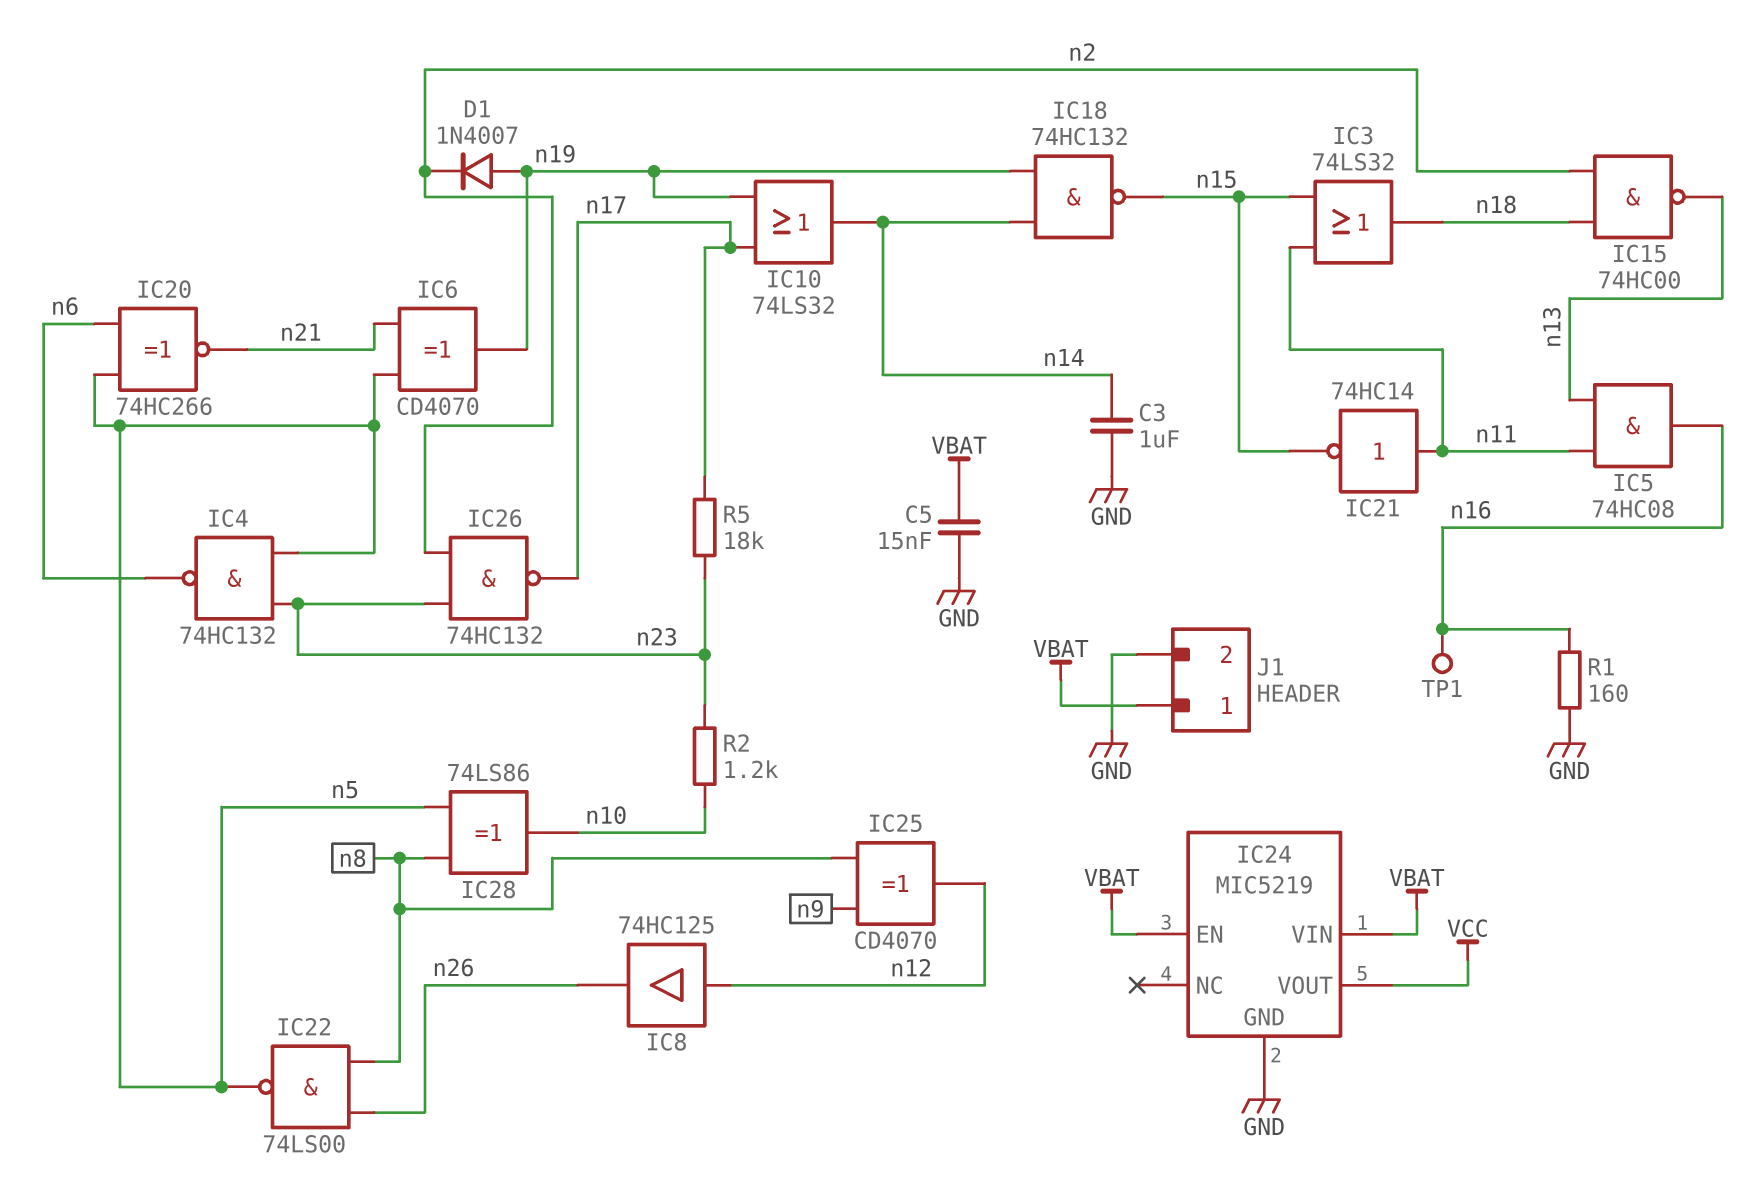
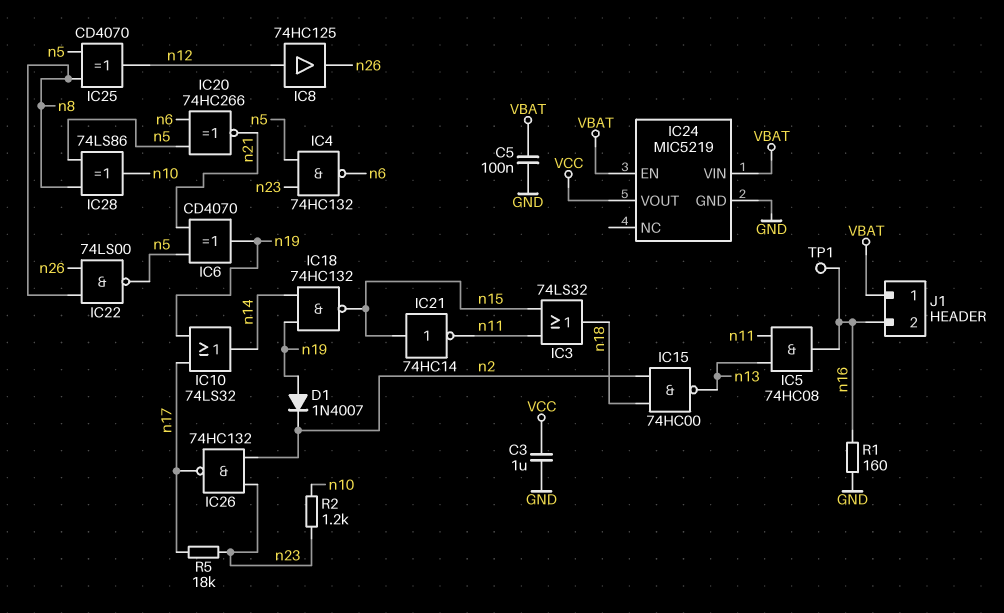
C3: 1uF (GND, n14) -> 1uF (GND, VCC)
C5: 15nF (GND, VBAT) -> 100nF (GND, VBAT)
IC21: NOT 74HC14 (in n11, out n15) -> NOT 74HC14 (in n15, out n11)
IC25: XOR CD4070 (in n8, in n9, out n12) -> XOR CD4070 (in n5, in n8, out n12)
J1 pin 2: GND -> n16

